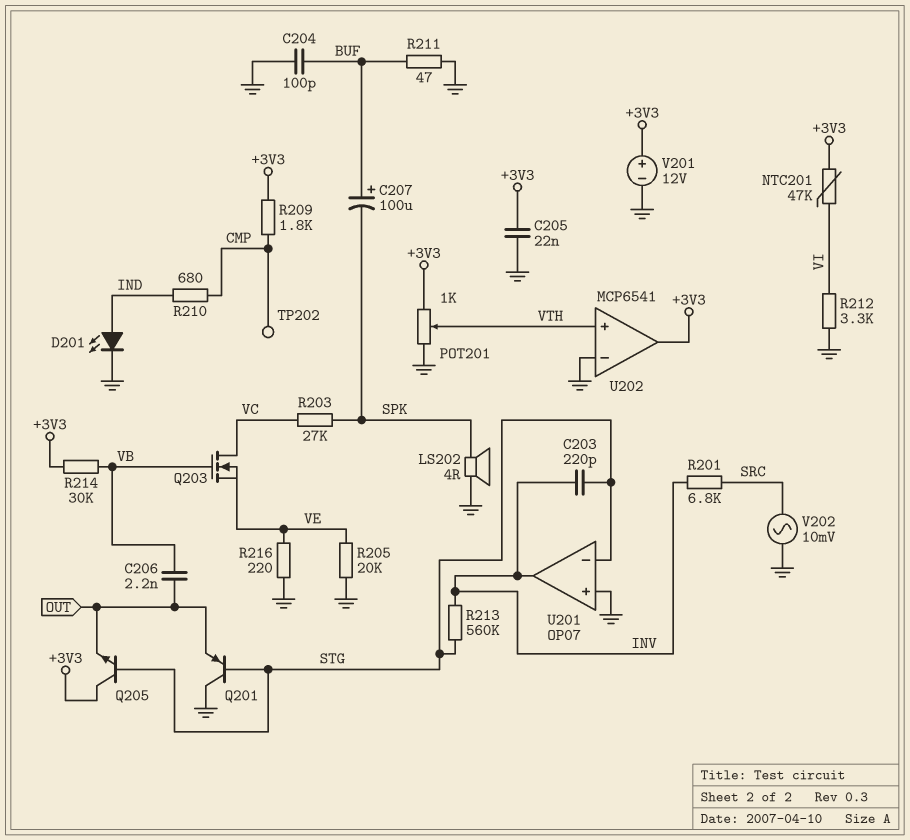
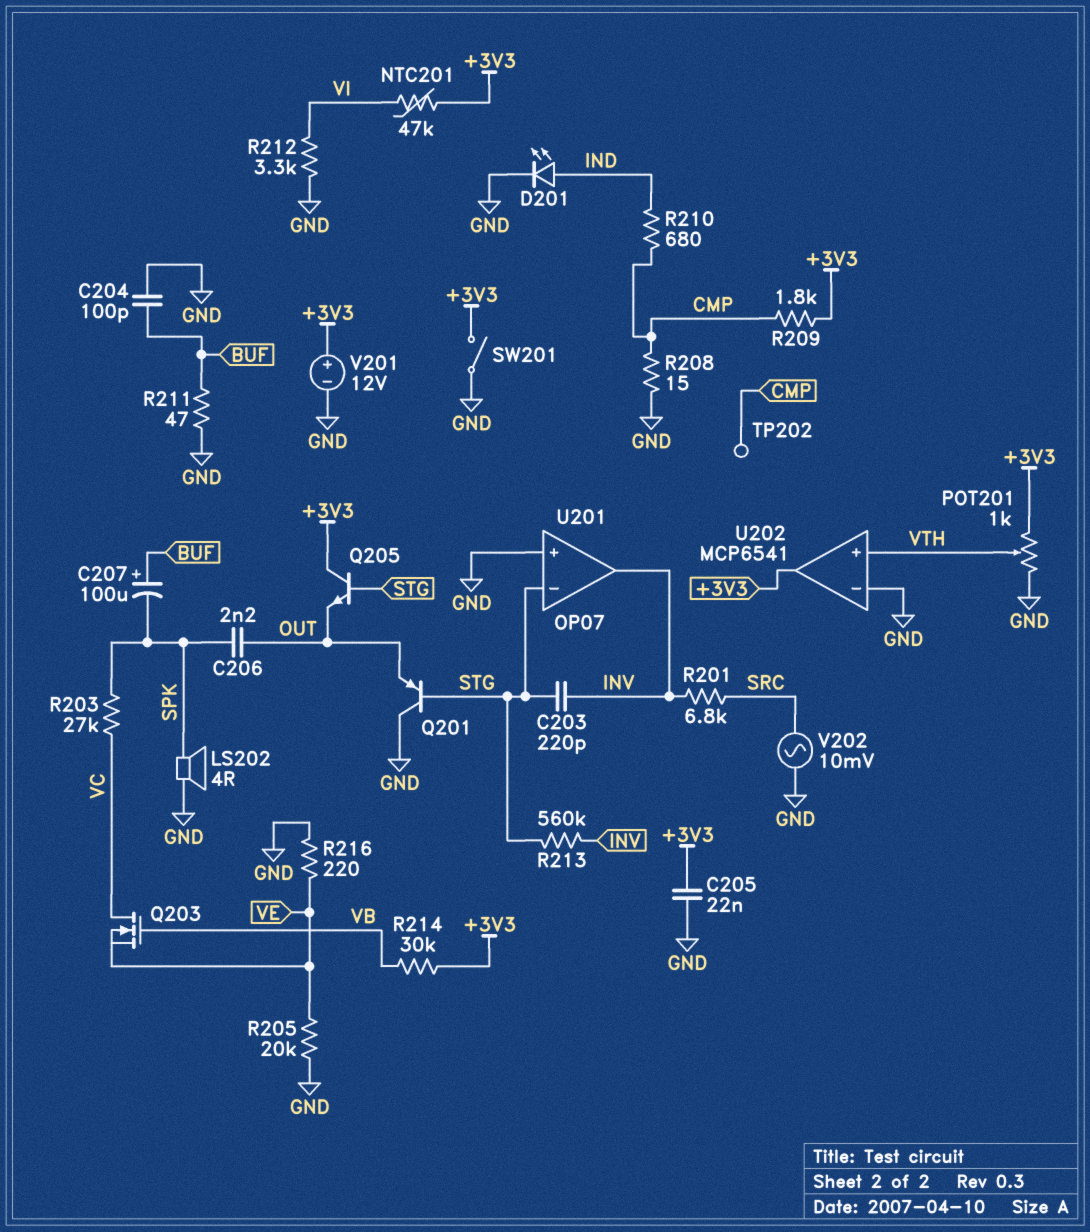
C206: 2.2nF (OUT, VB) -> 2.2nF (OUT, SPK)
R208: none -> 15 (CMP, GND)
SW201: none -> switch (+3V3, GND)

